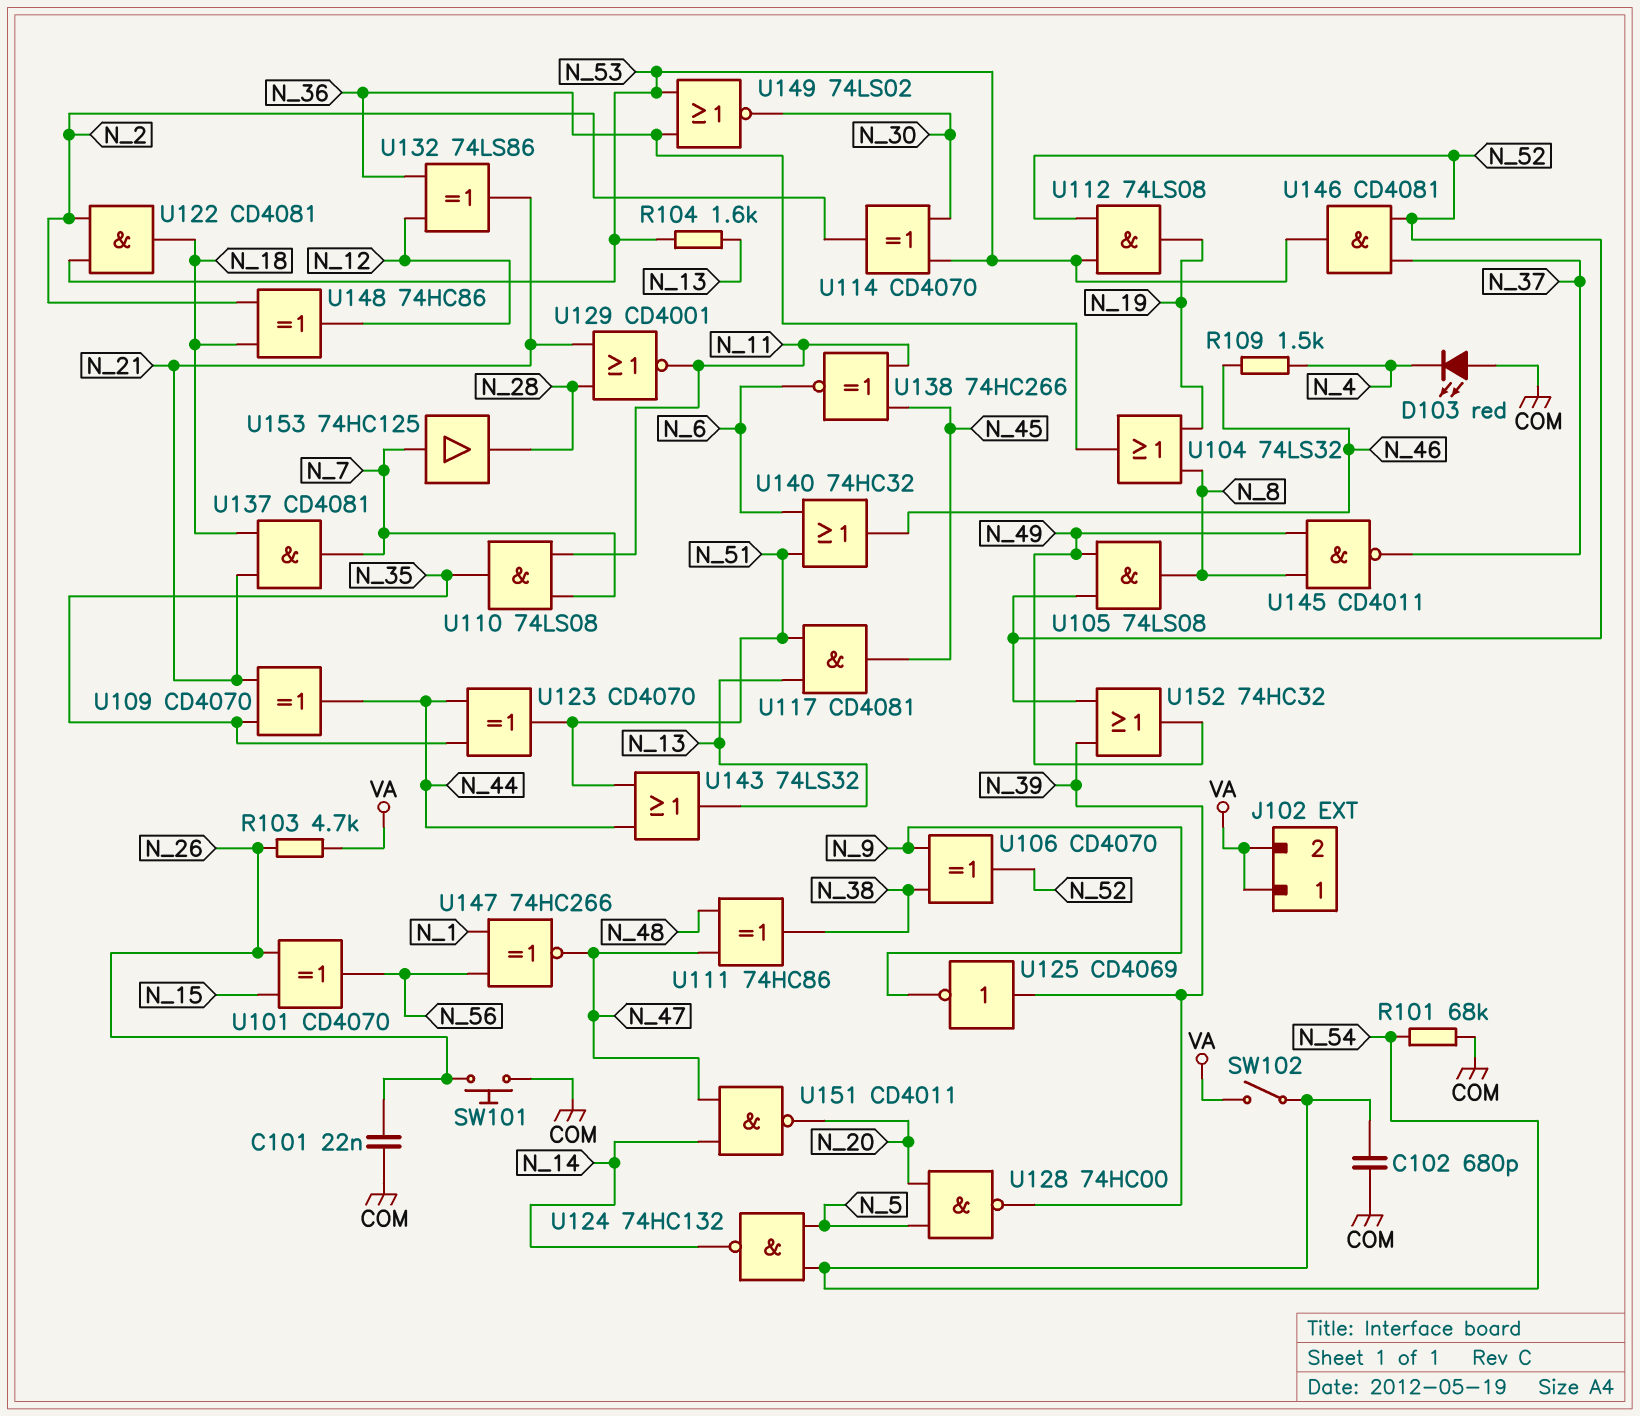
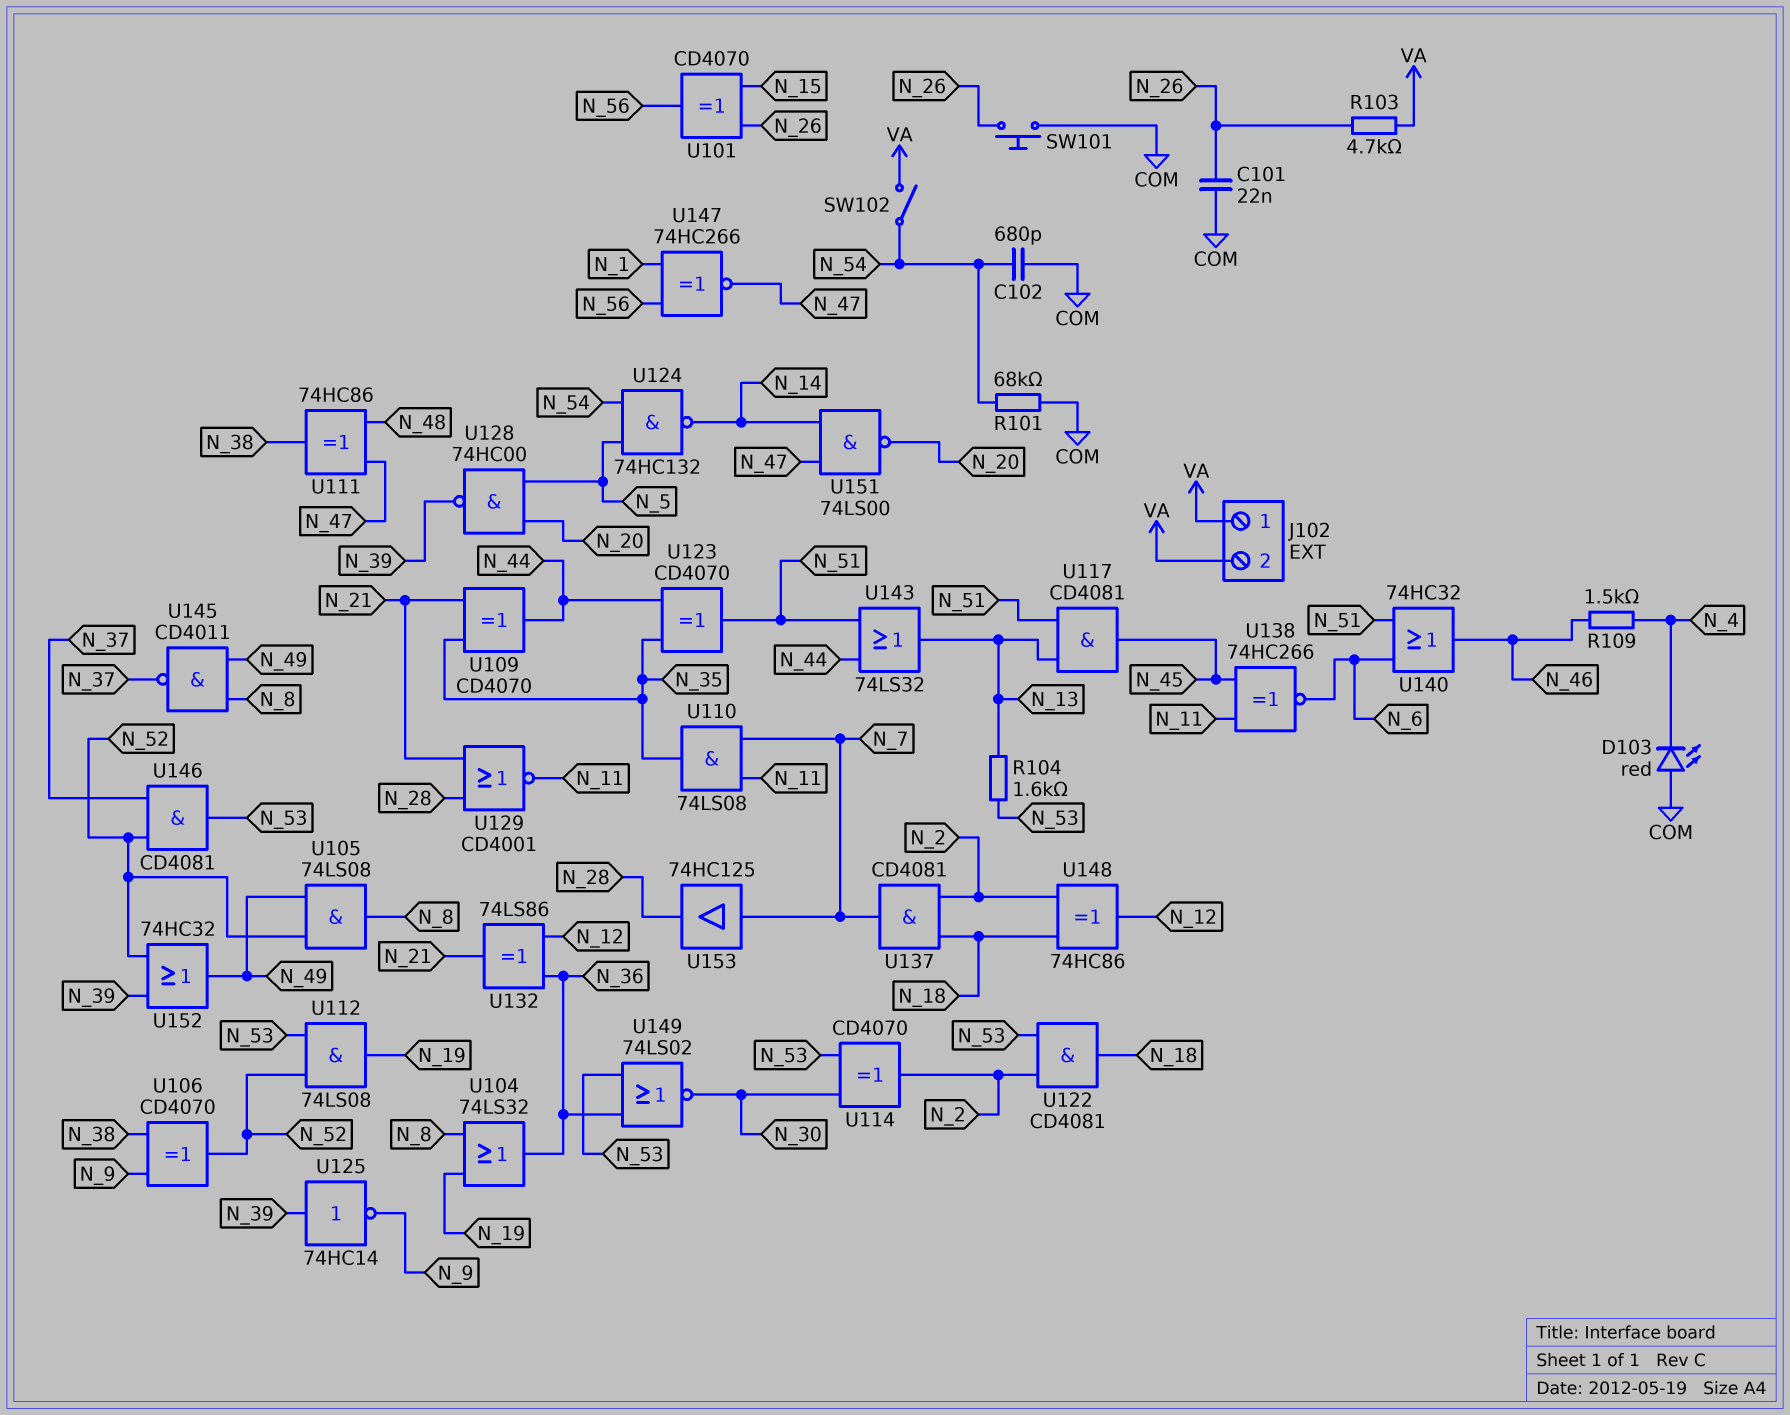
U125: NOT CD4069 (in N_39, out N_9) -> NOT 74HC14 (in N_39, out N_9)
U137: AND CD4081 (in N_18, in N_21, out N_7) -> AND CD4081 (in N_2, in N_18, out N_7)
U151: NAND CD4011 (in N_14, in N_47, out N_20) -> NAND 74LS00 (in N_14, in N_47, out N_20)

